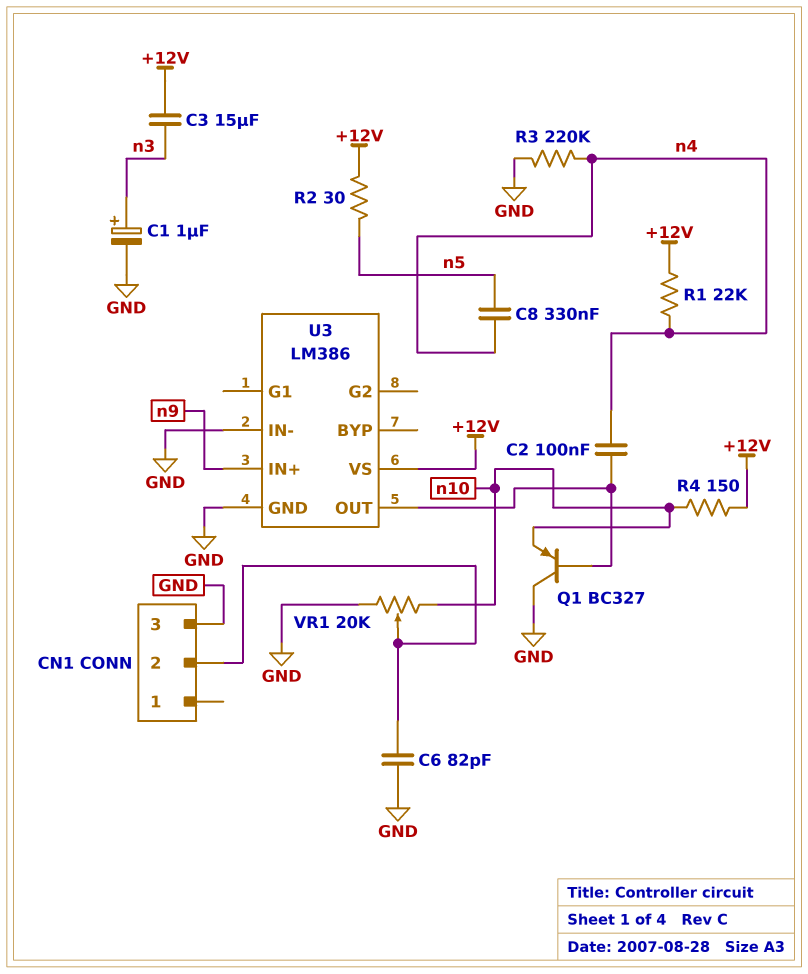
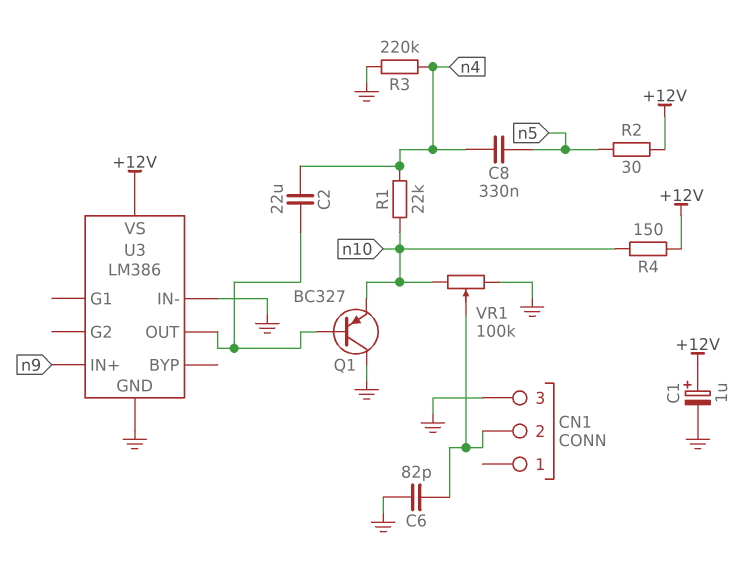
C1: 1uF (plus n3, minus GND) -> 1uF (plus +12V, minus GND)
C2: 100nF (U3/OUT, n4) -> 22uF (U3/OUT, n4)
C3: 15uF (+12V, n3) -> none
R1: 22k (+12V, n4) -> 22k (n4, n10)
VR1: 20k (GND, n10, wiper CN1/2) -> 100k (GND, n10, wiper CN1/2)

